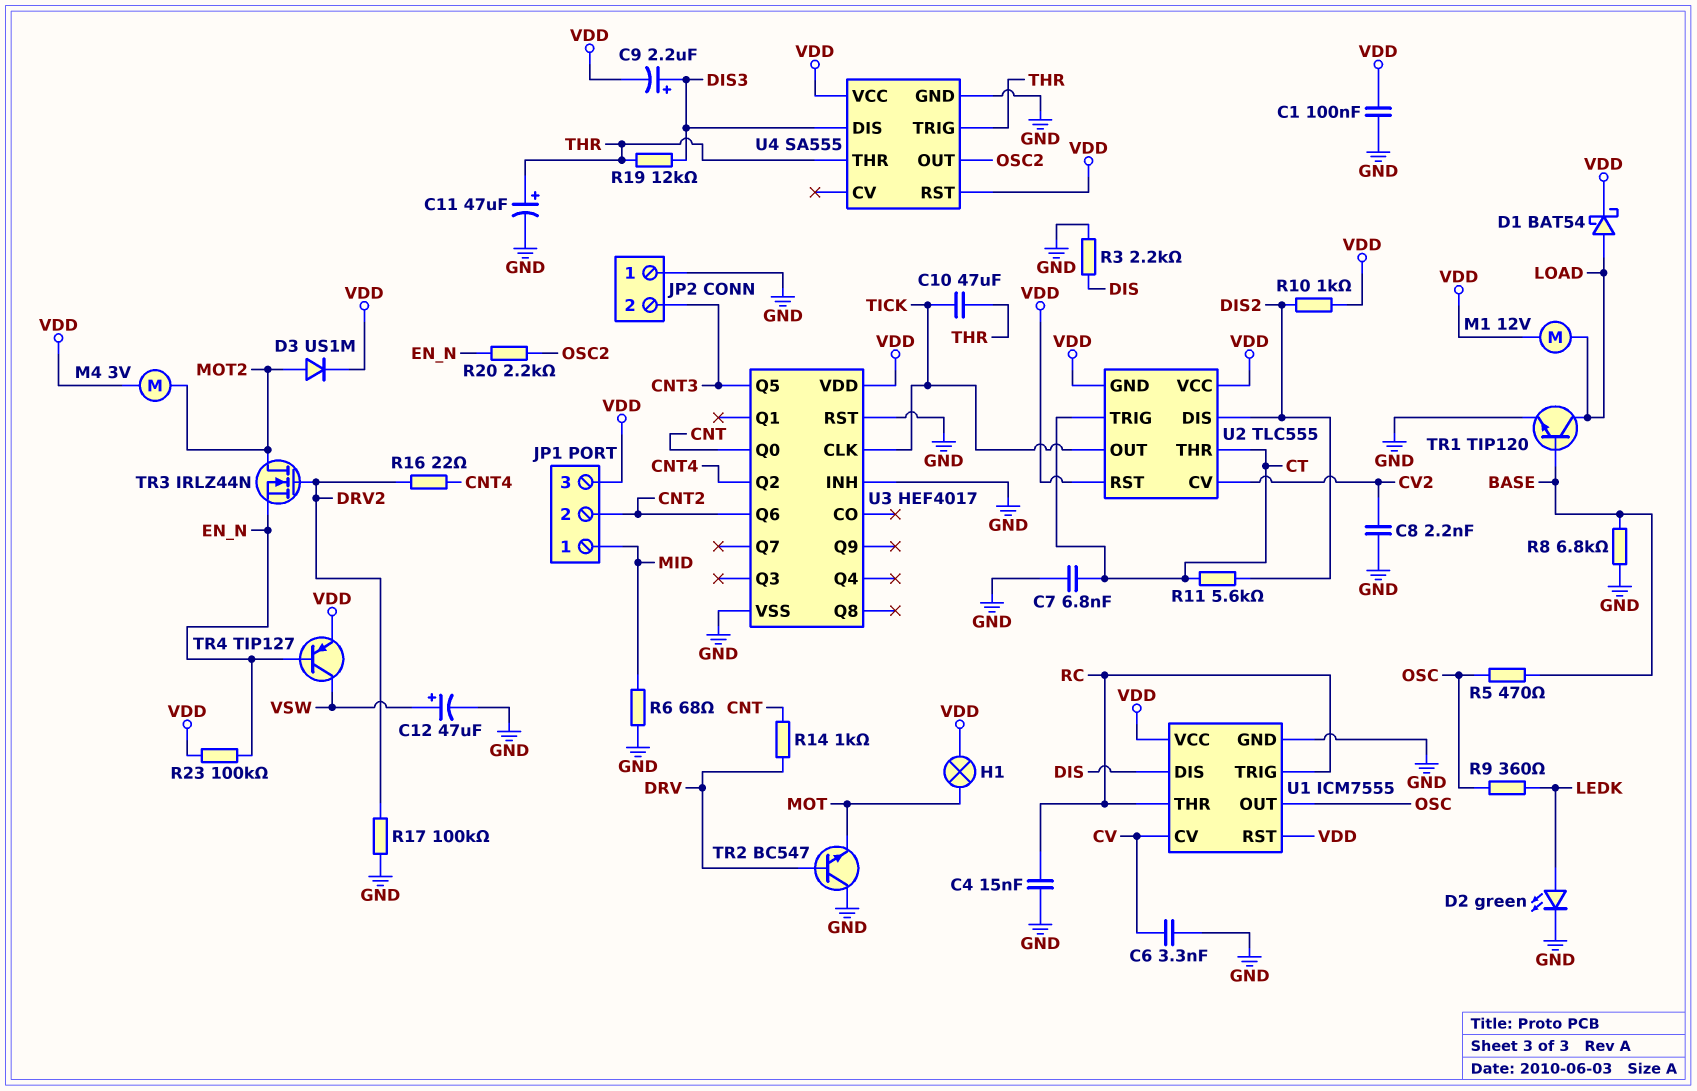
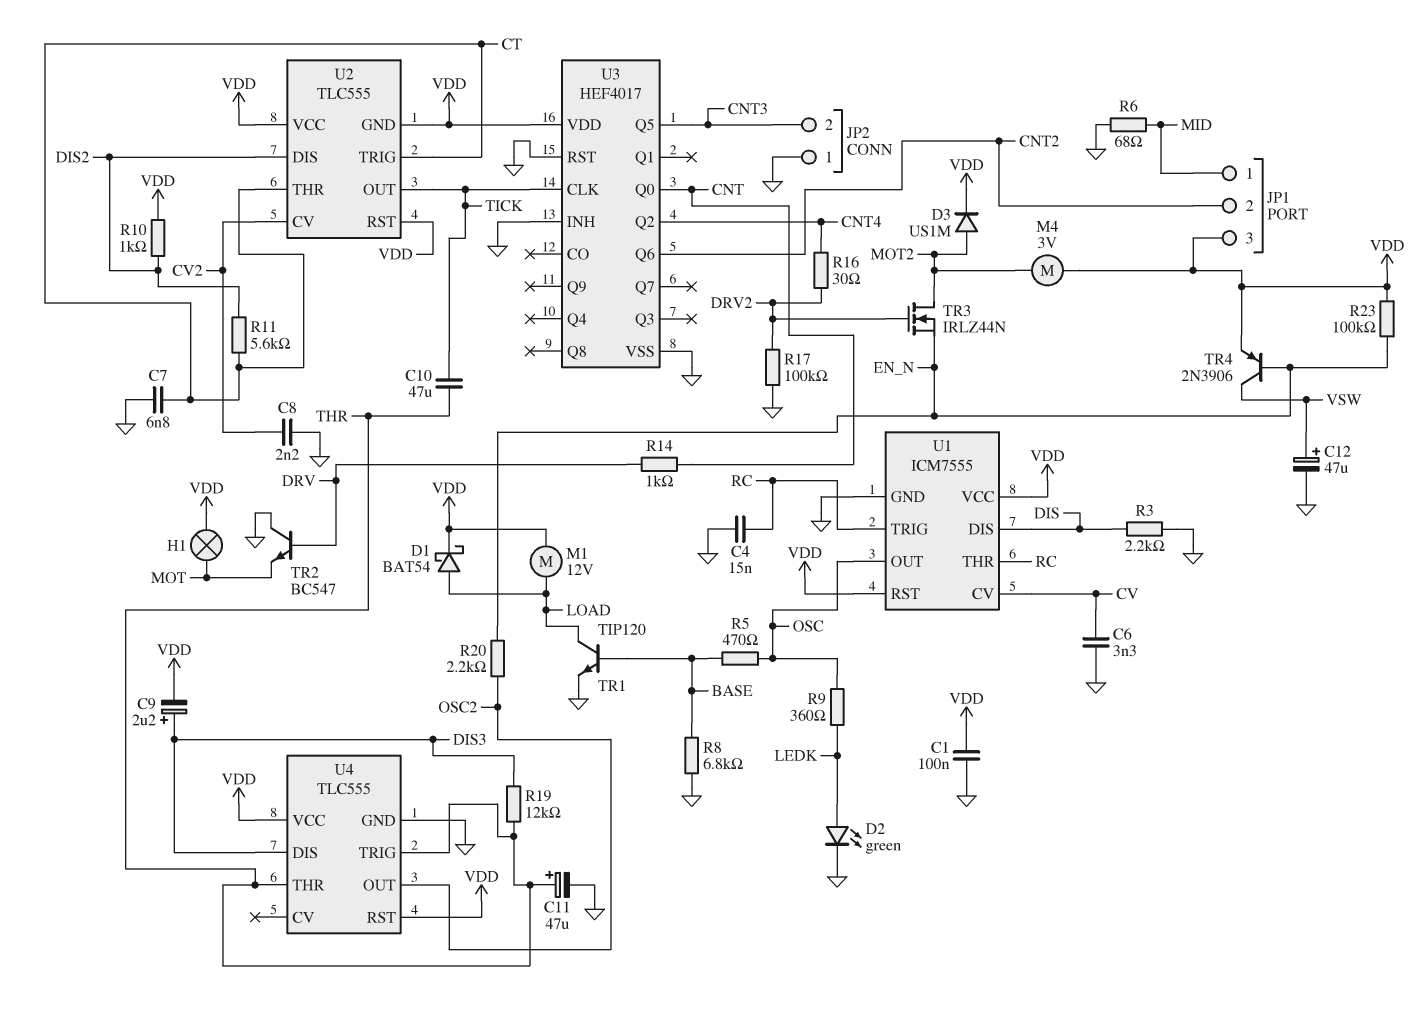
R16: 22 (CNT4, DRV2) -> 30 (CNT4, DRV2)
TR4: PNP TIP127 (B EN_N, C VSW, E VDD) -> PNP 2N3906 (B EN_N, C VSW, E VDD)
U4: SA555 -> TLC555

